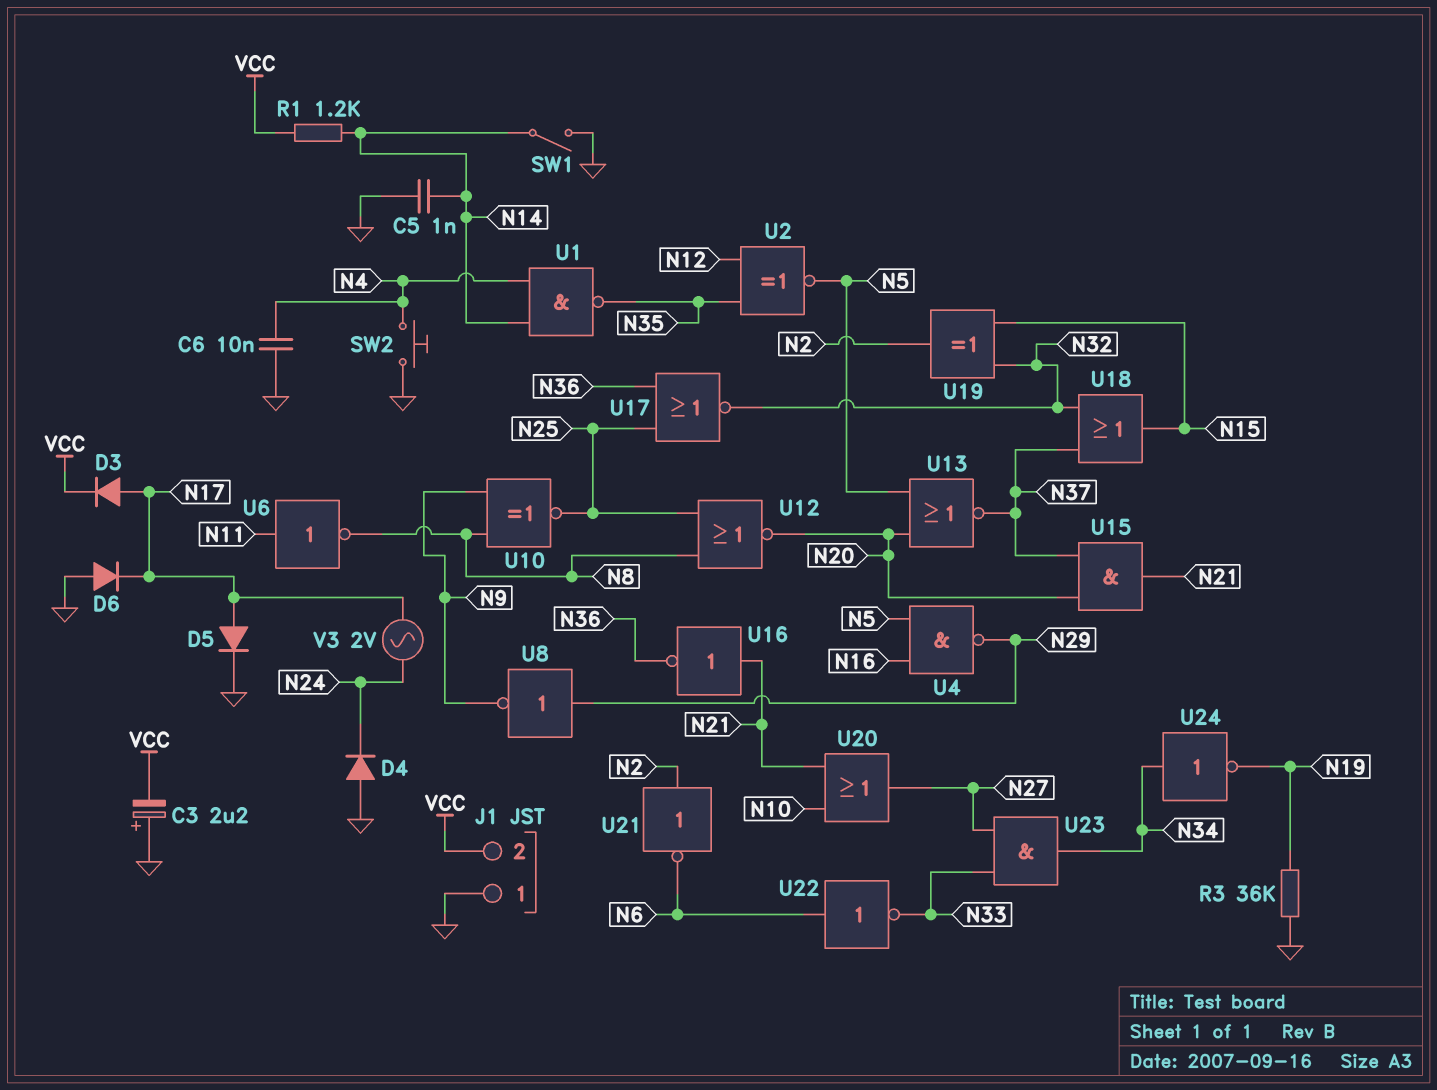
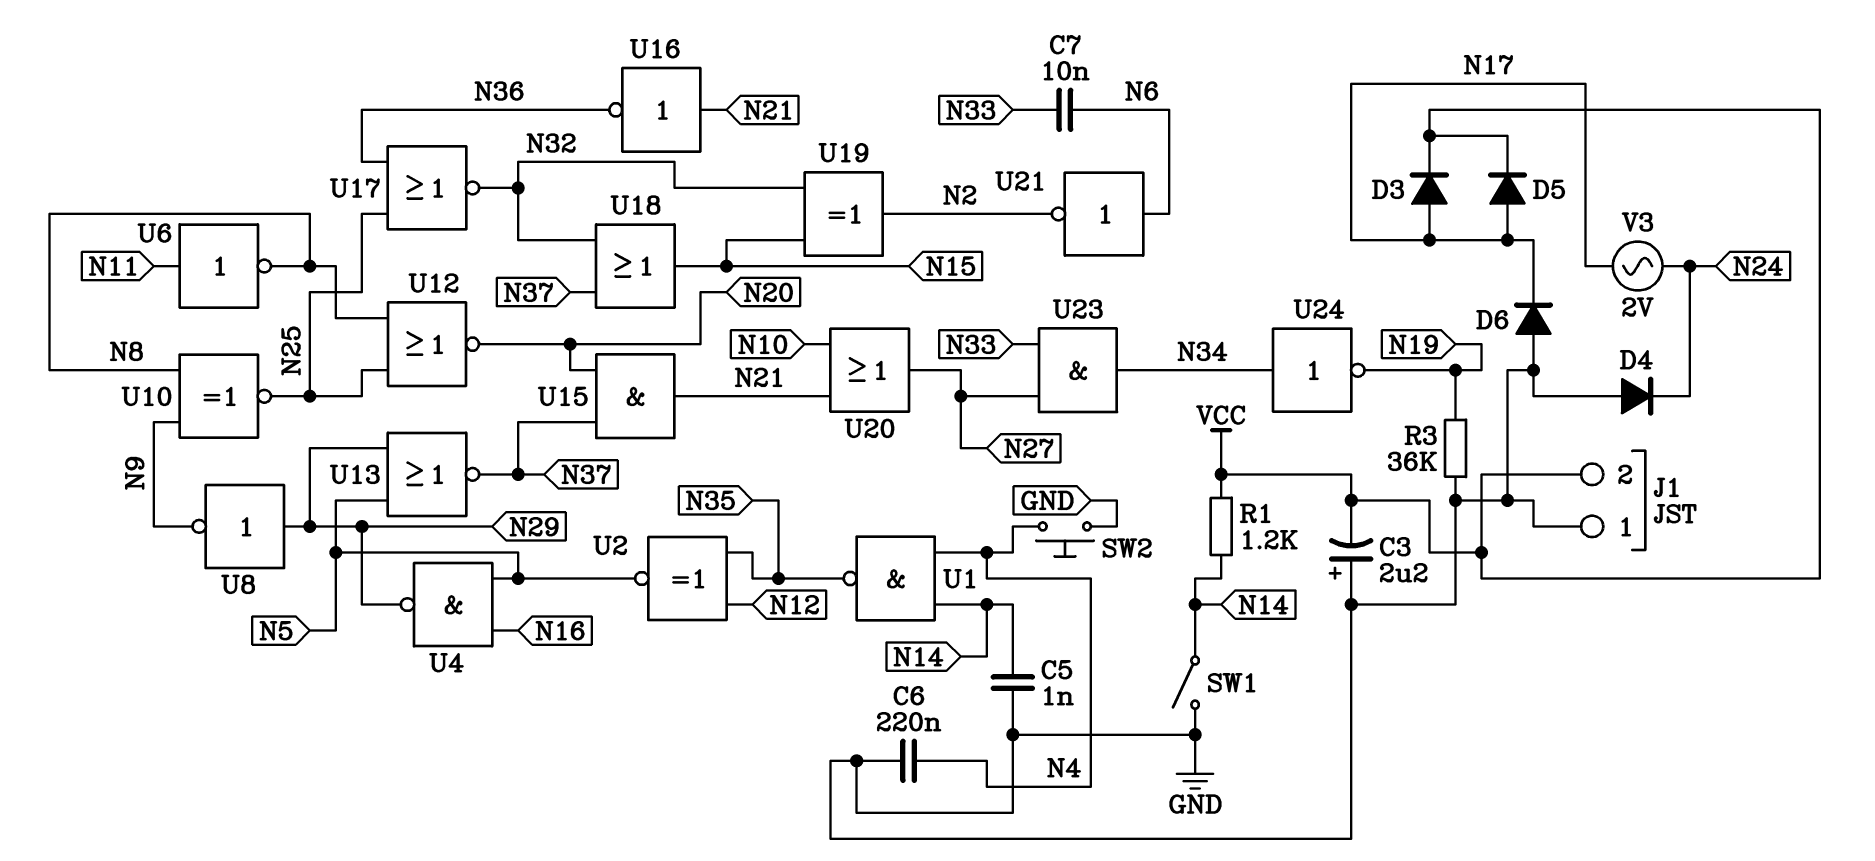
C6: 10nF (GND, N4) -> 220nF (GND, N4)
C7: none -> 10nF (N6, N33)
D5: diode (A N17, K GND) -> diode (A N17, K VCC)
U13: NOR (in N5, in N20, out N37) -> NOR (in N5, in N29, out N37)
U21: NOT (in N2, out N6) -> NOT (in N6, out N2)
U22: NOT (in N6, out N33) -> none

